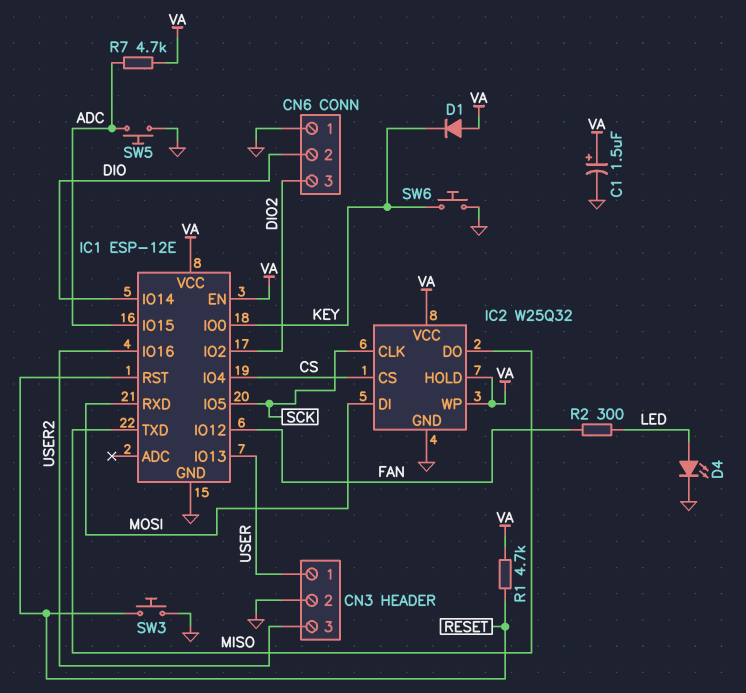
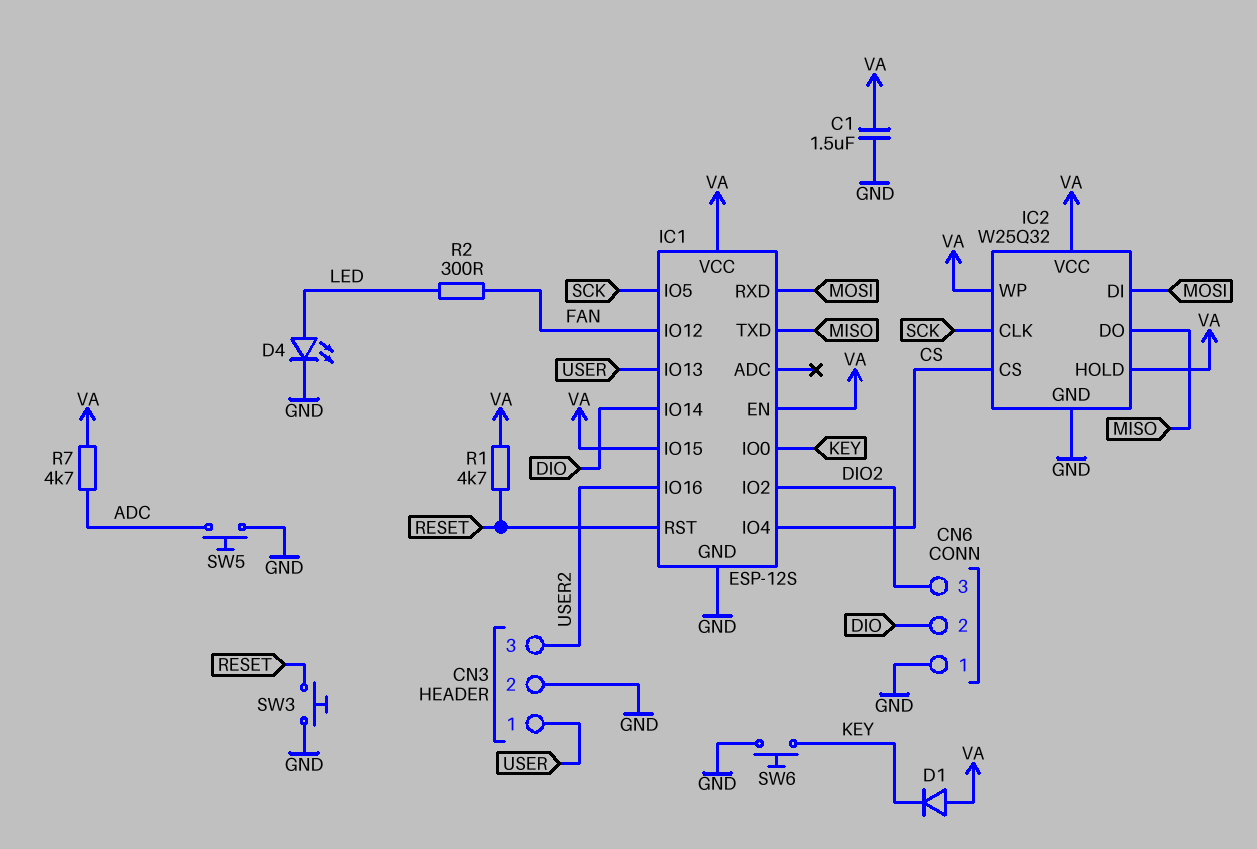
C1: 1.5uF (plus VA, minus GND) -> 1.5uF (GND, VA)
IC1: ESP-12E -> ESP-12S
IC1 pin IO15: ADC -> VA

